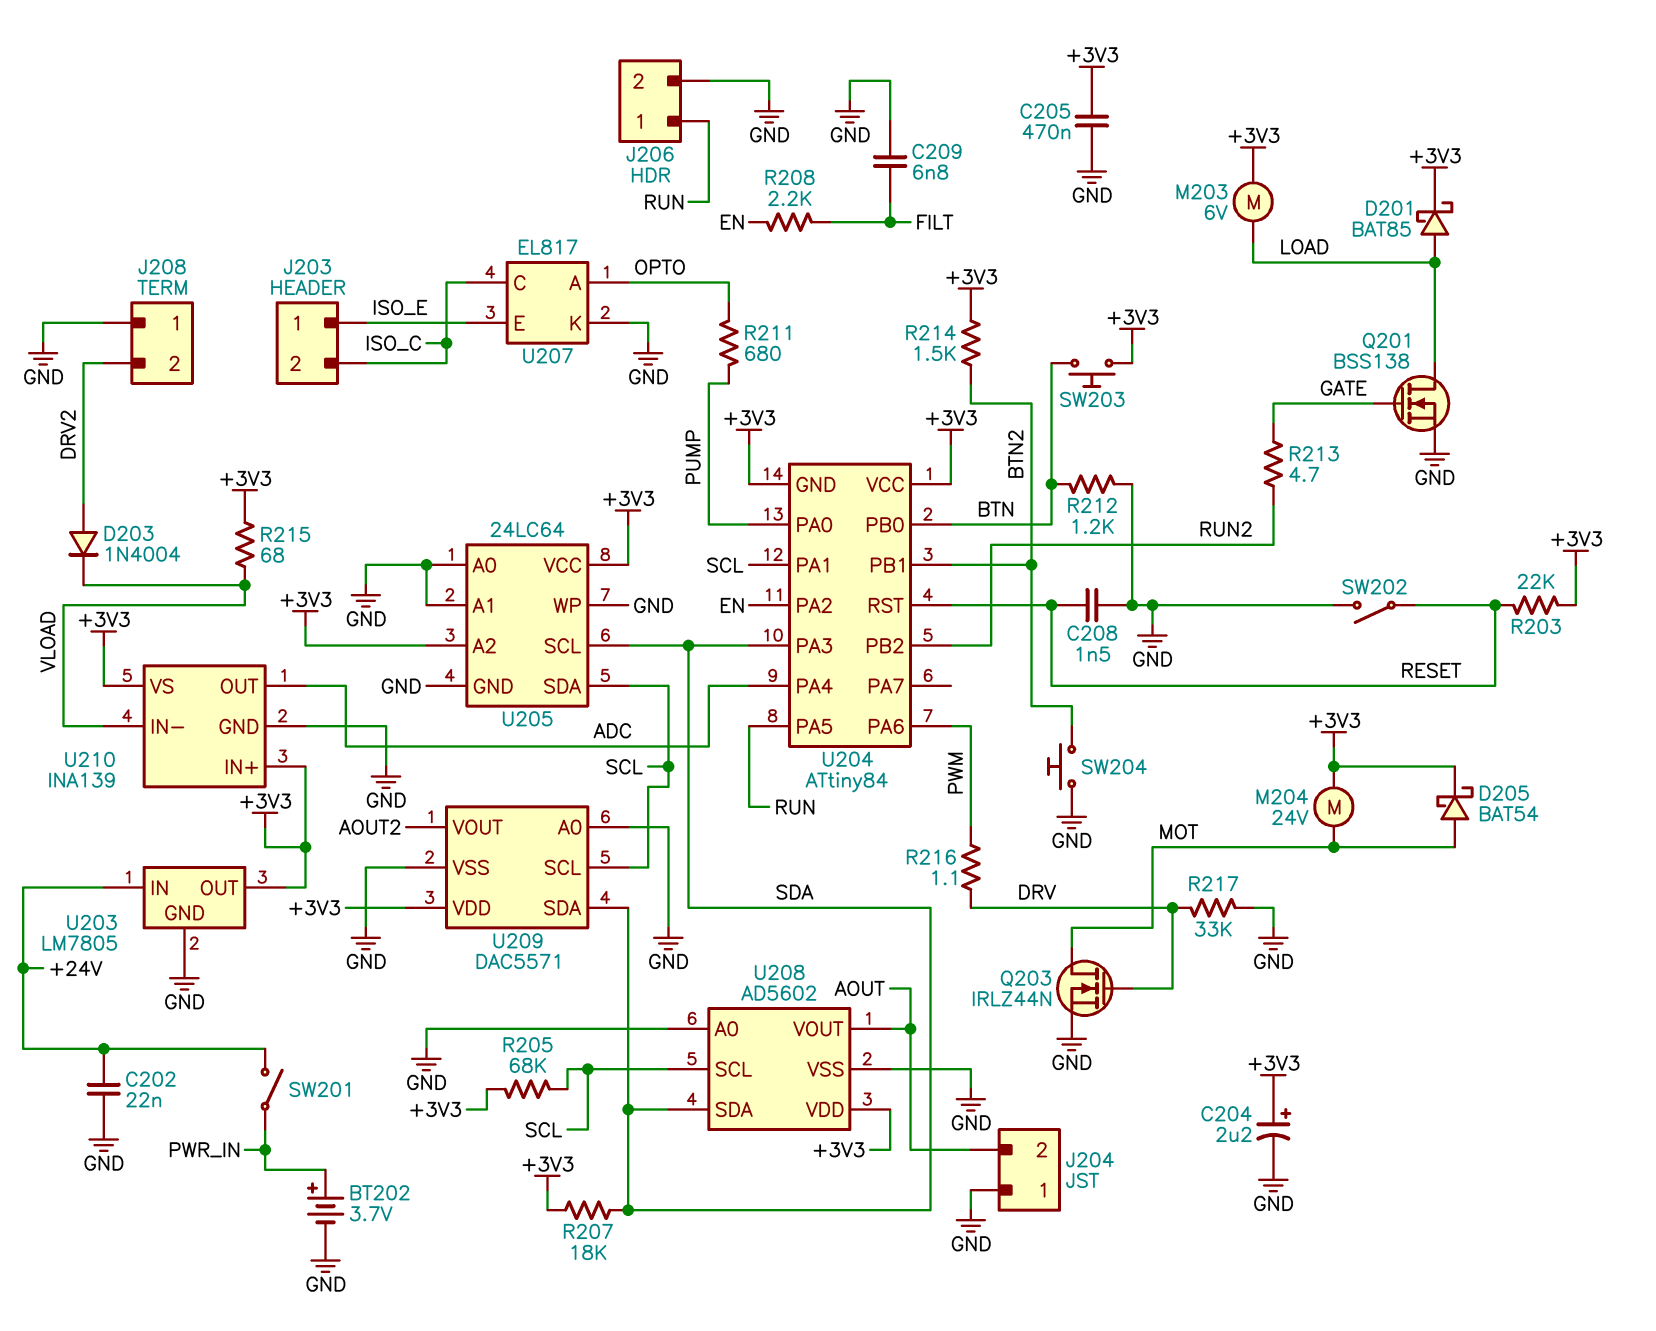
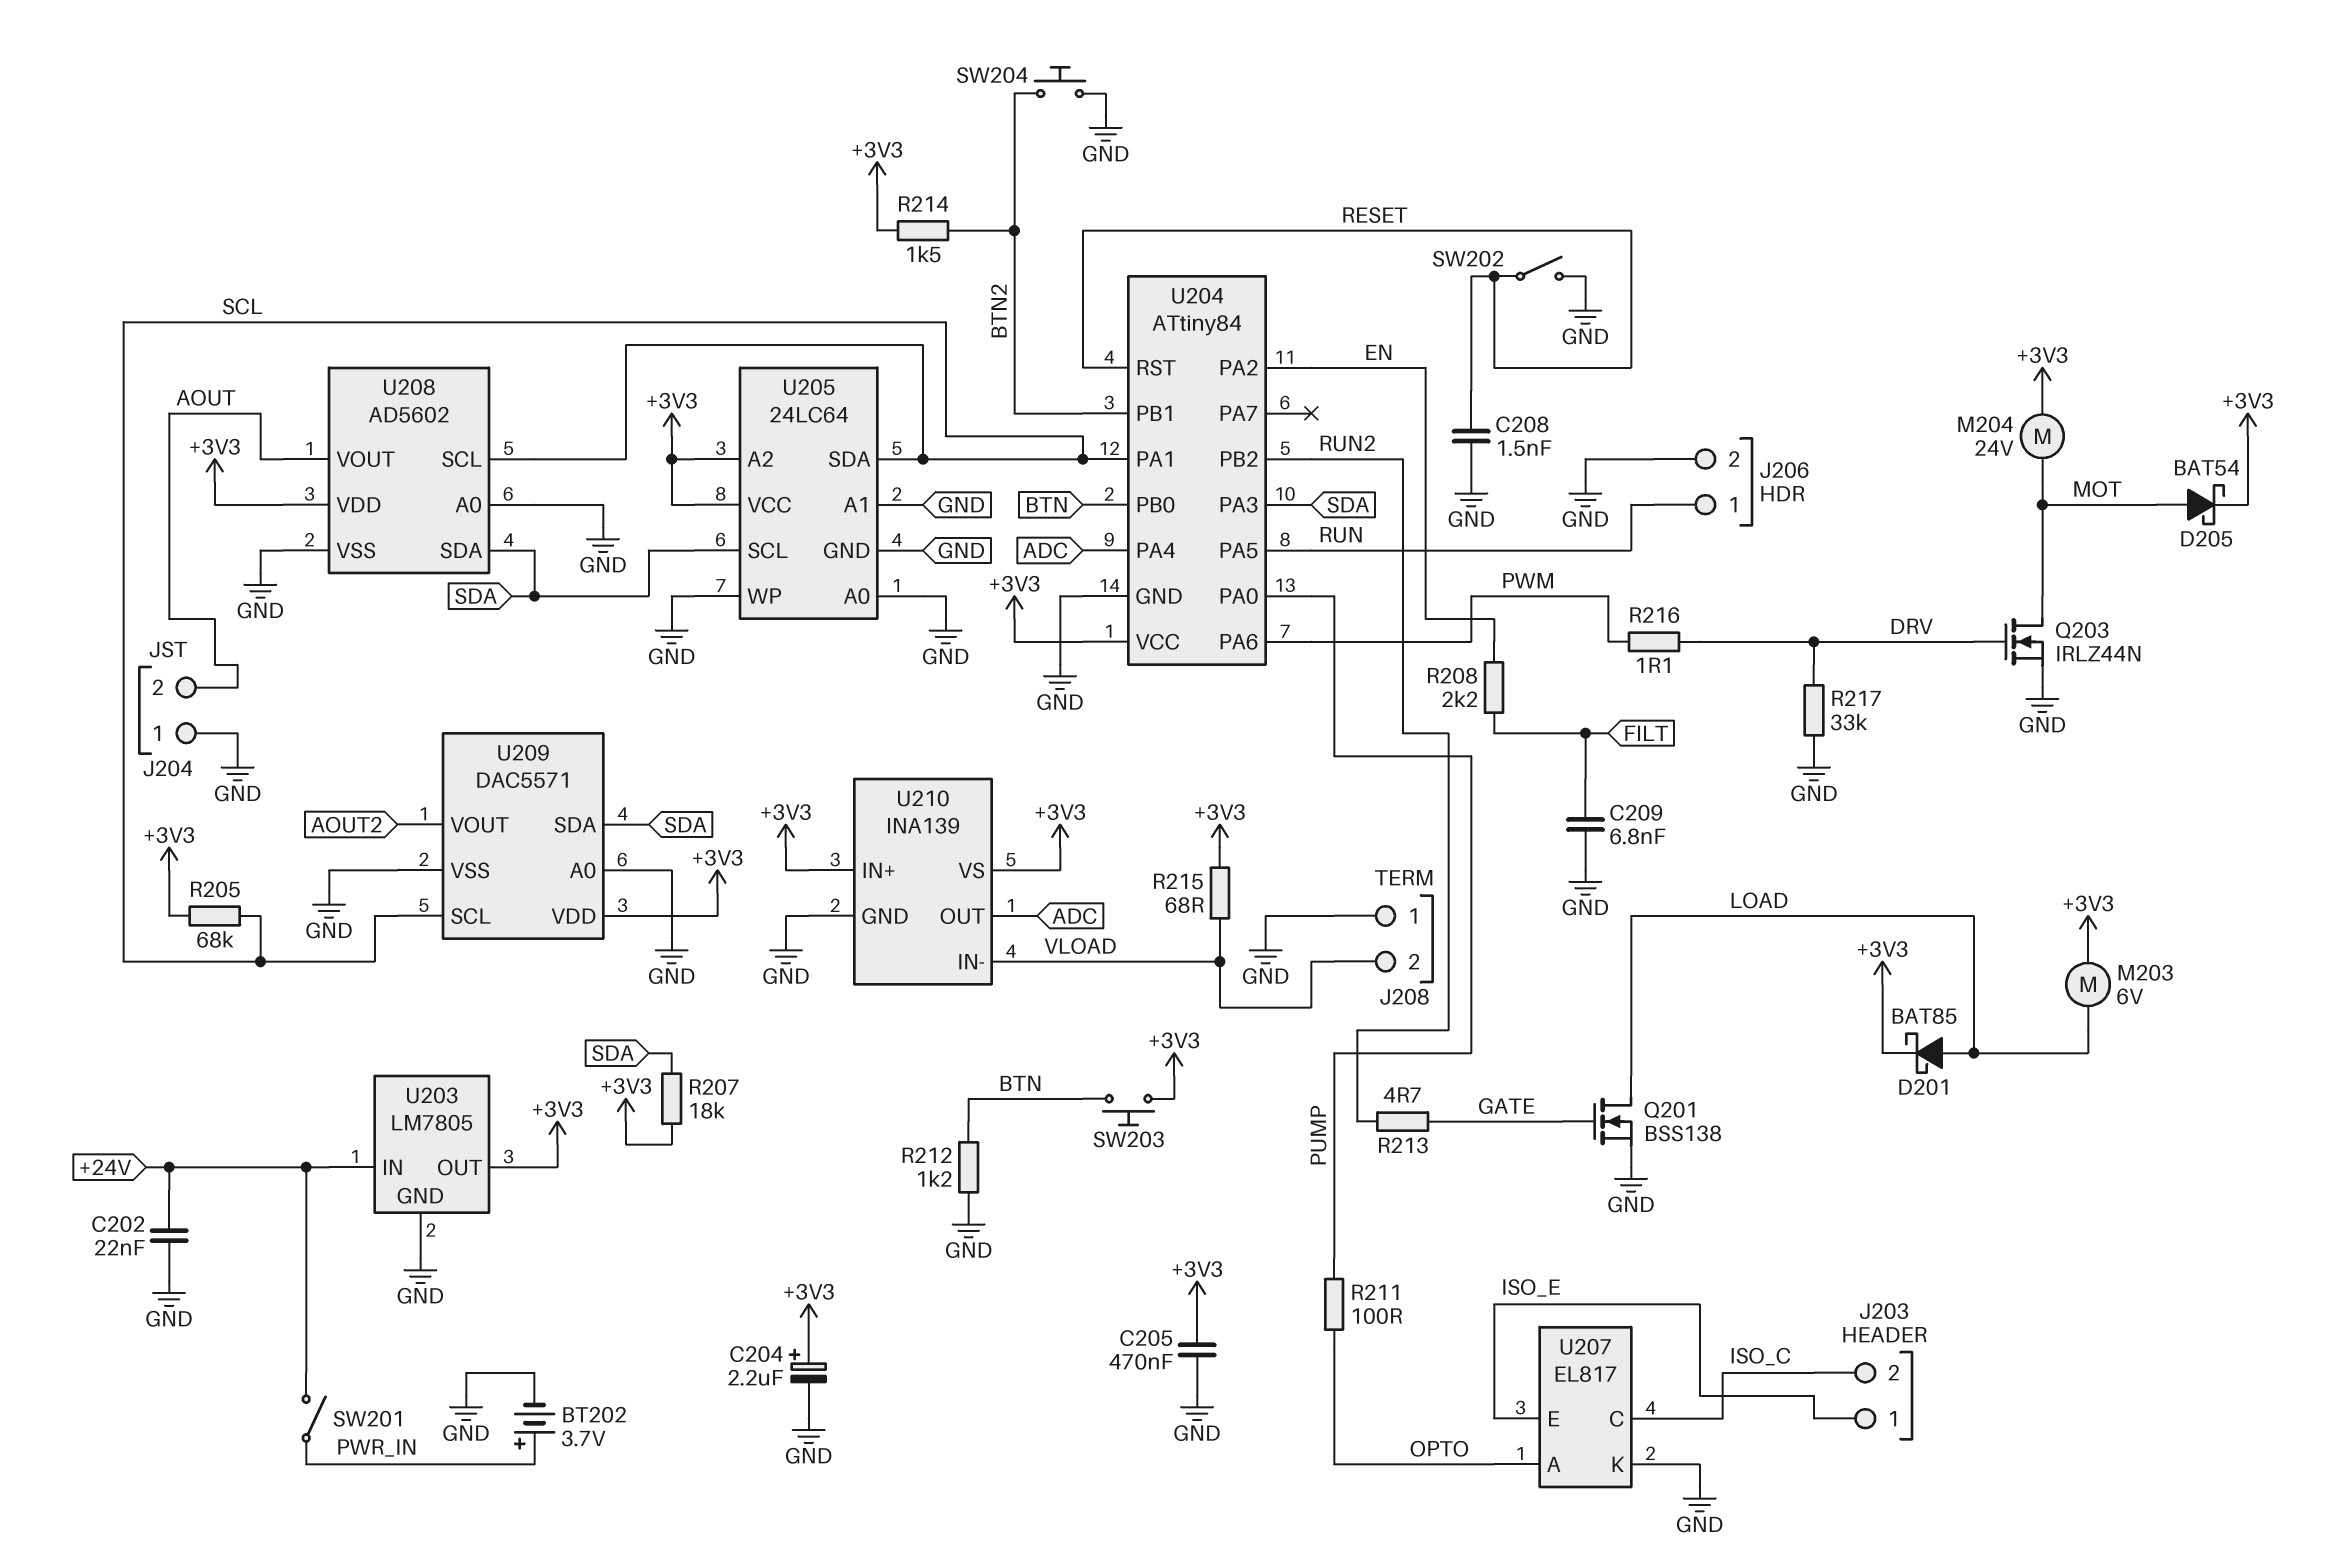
D203: diode 1N4004 (A DRV2, K VLOAD) -> none
J208 pin 2: DRV2 -> VLOAD
R203: 22k (+3V3, RESET) -> none
R211: 680 (OPTO, PUMP) -> 100 (OPTO, PUMP)
U204 pin GND: +3V3 -> GND

